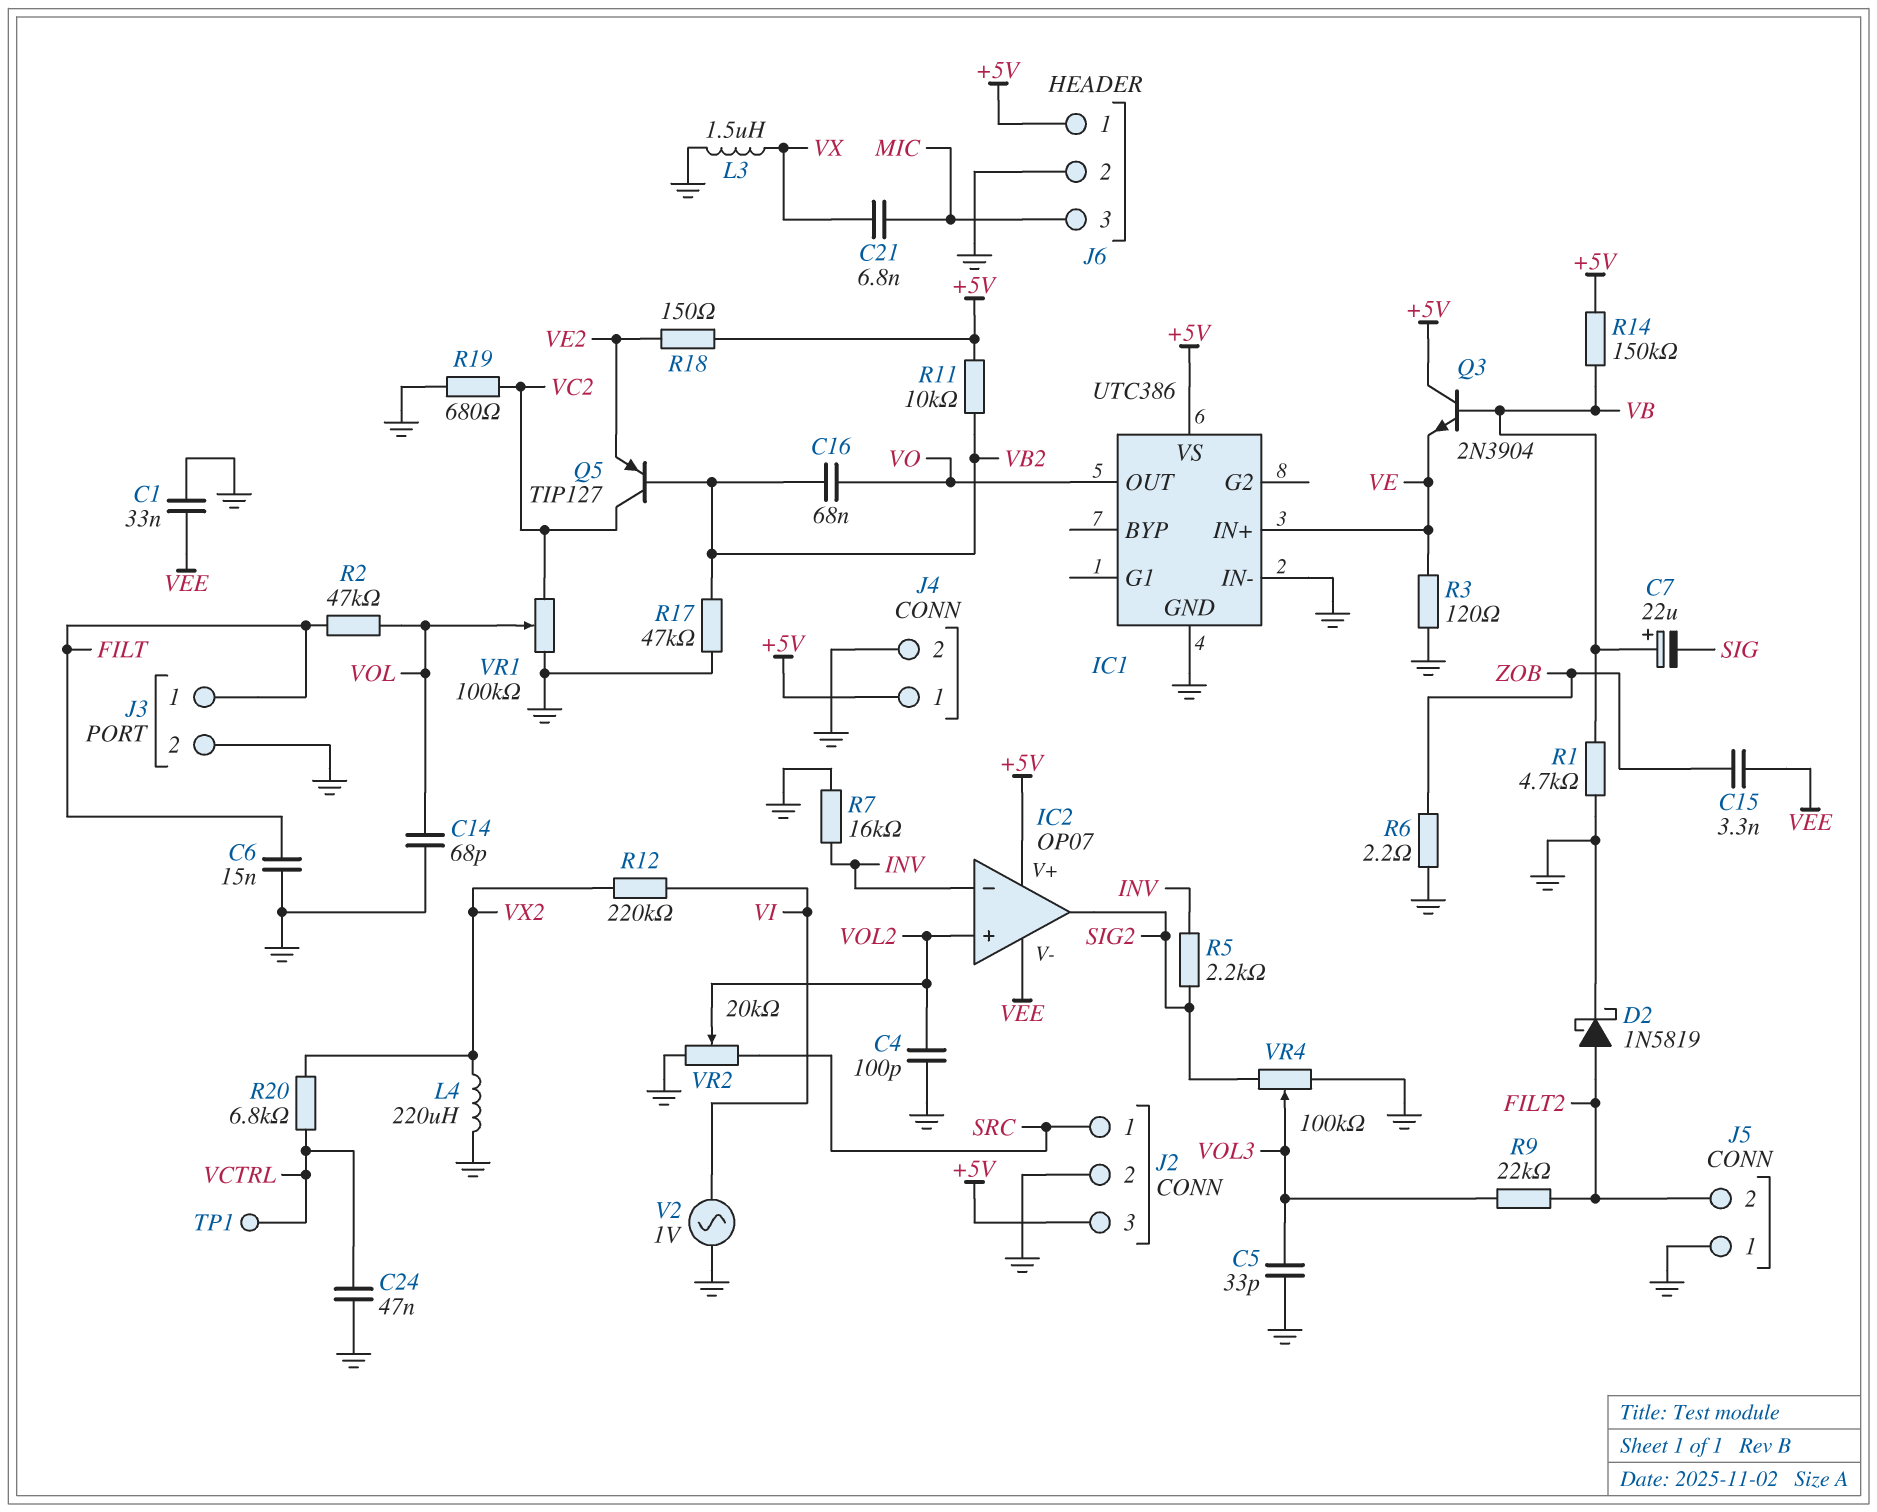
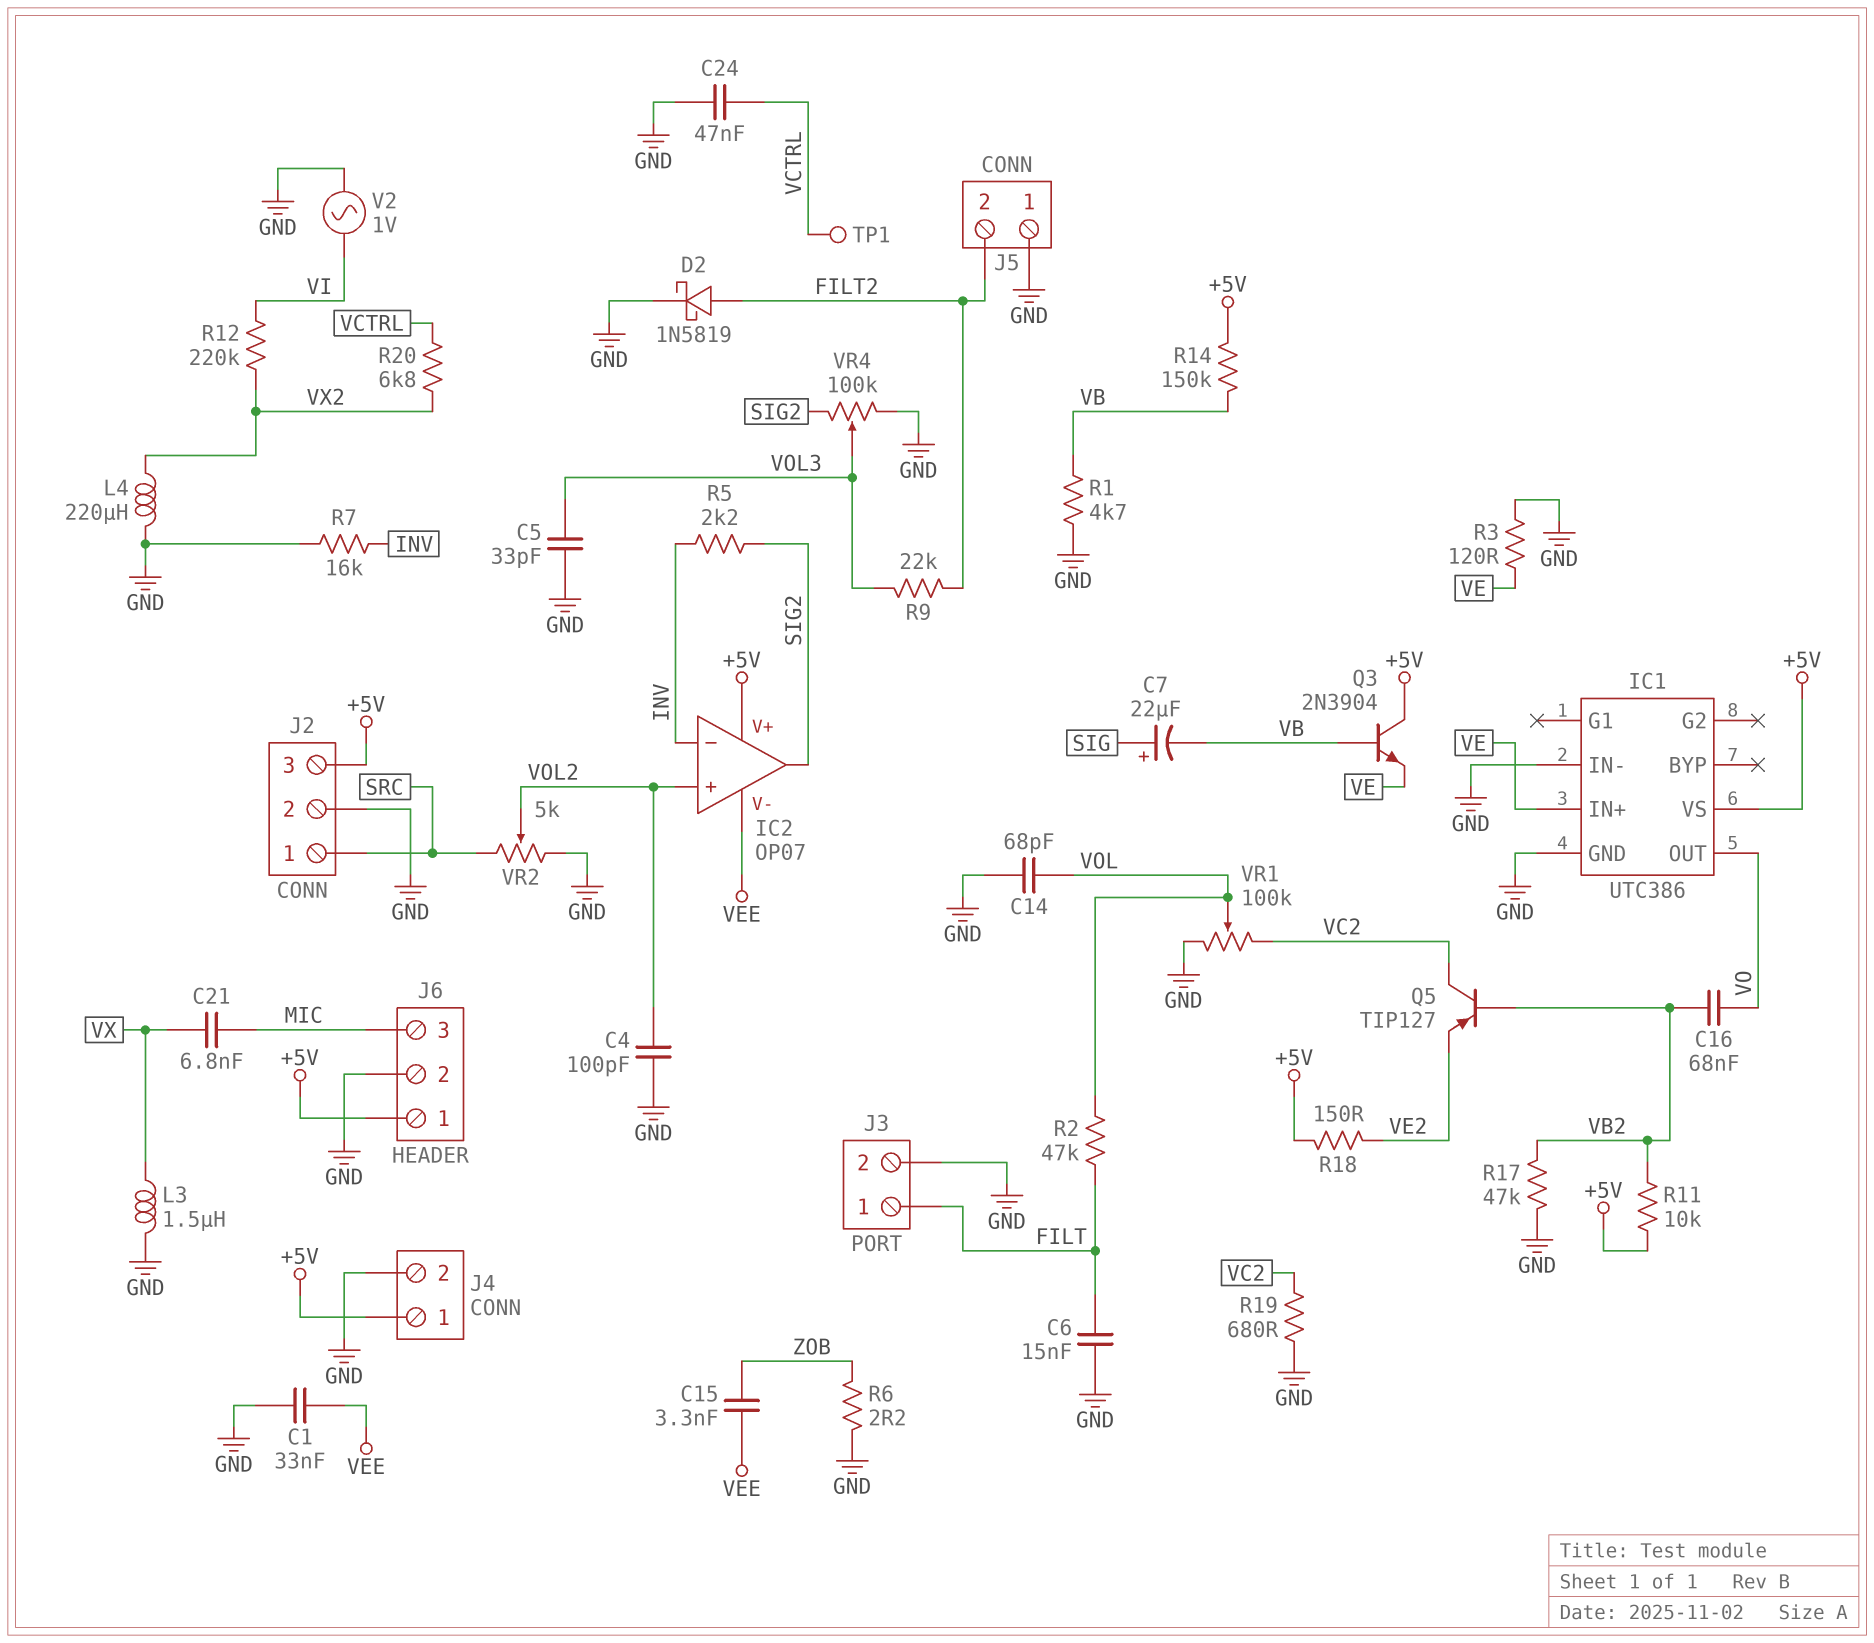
C7: 22uF (plus VB, minus SIG) -> 22uF (plus SIG, minus VB)
VR2: 20k (GND, SRC, wiper VOL2) -> 5k (GND, SRC, wiper VOL2)

